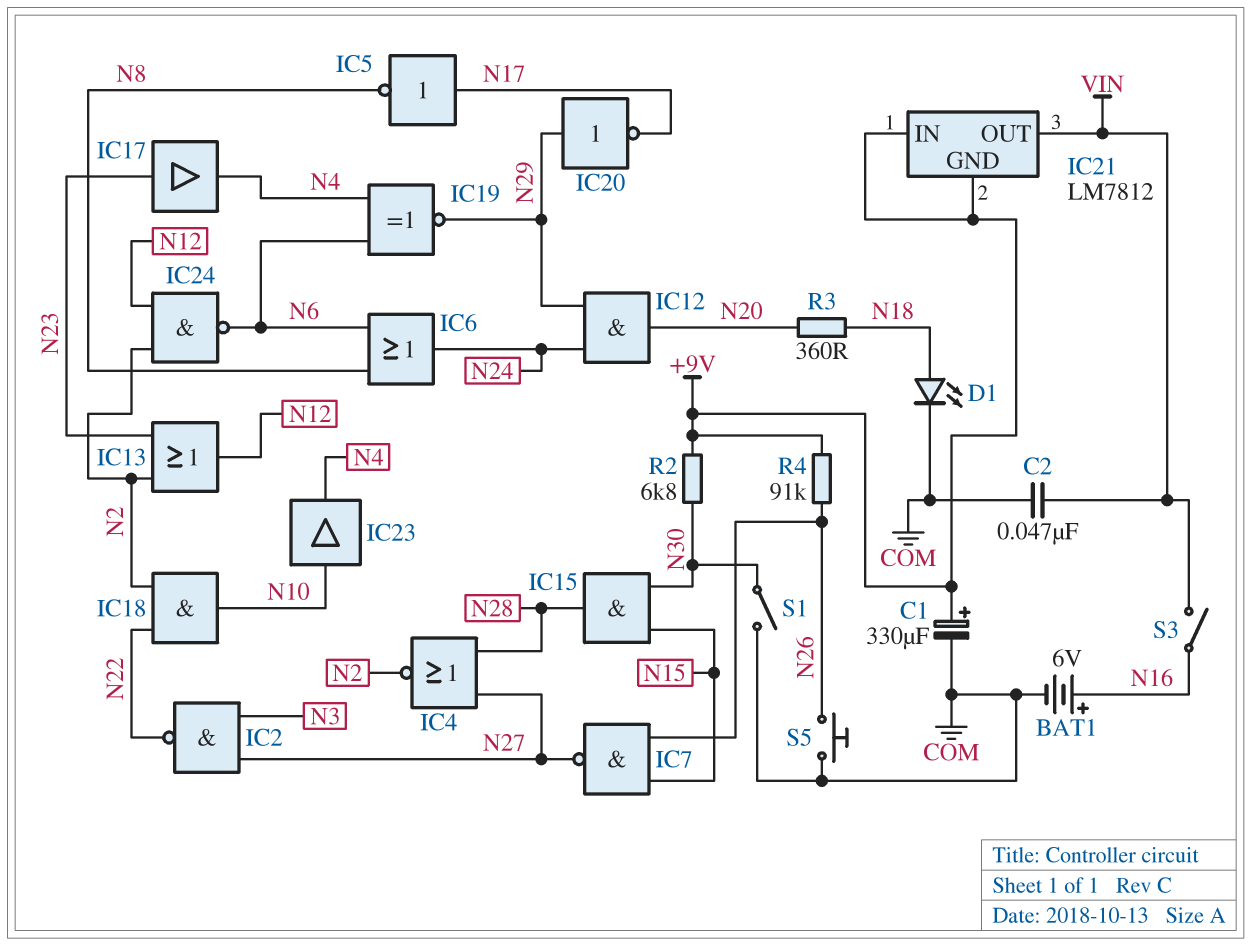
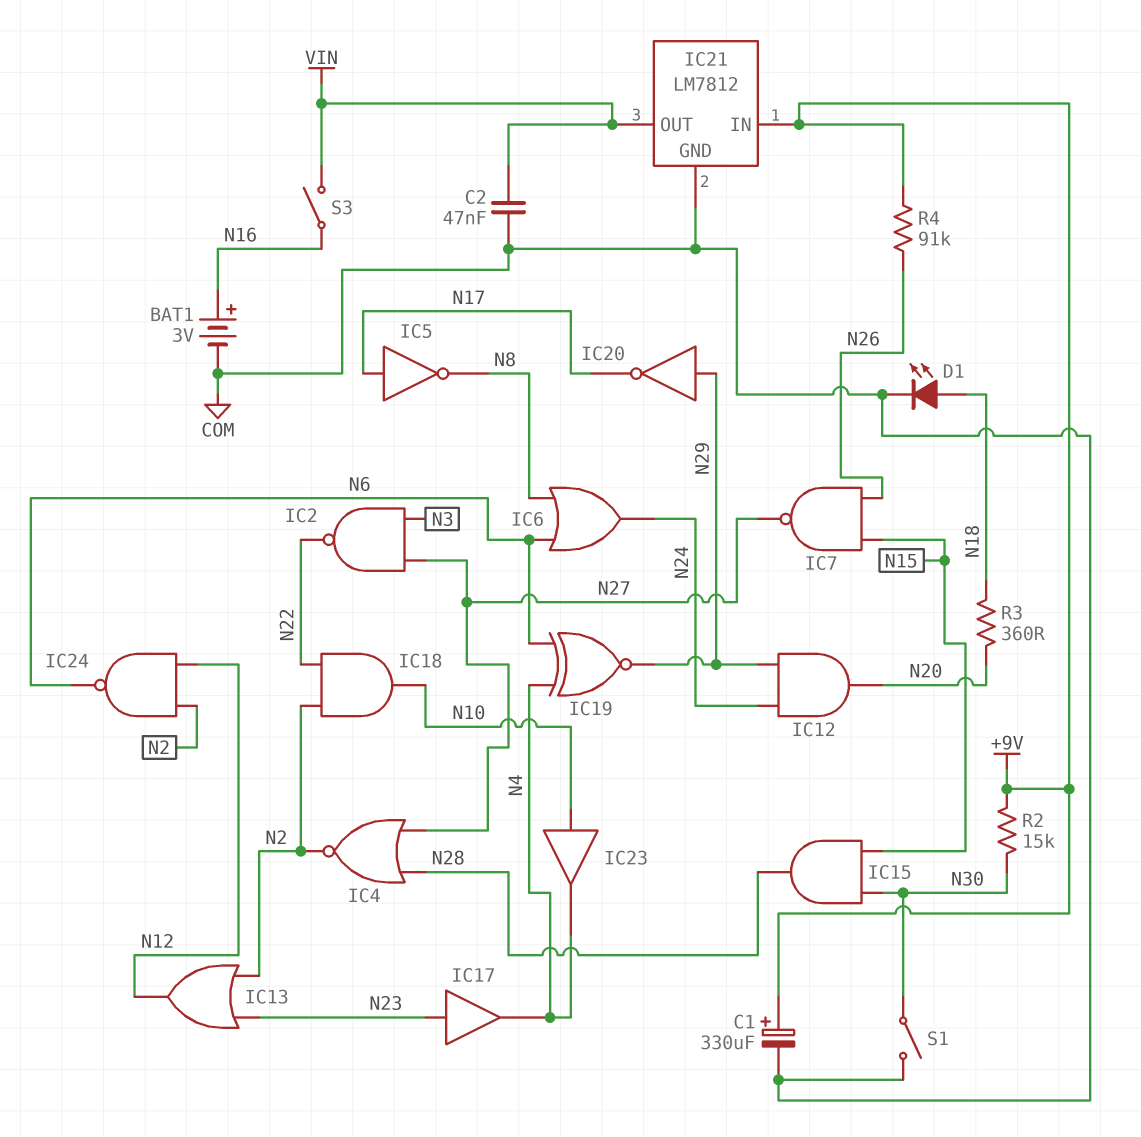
BAT1: 6V (plus N16, minus COM) -> 3V (plus N16, minus COM)
IC21 pin GND: +9V -> COM
R2: 6.8k (+9V, N30) -> 15k (+9V, N30)
S5: button (COM, N26) -> none

